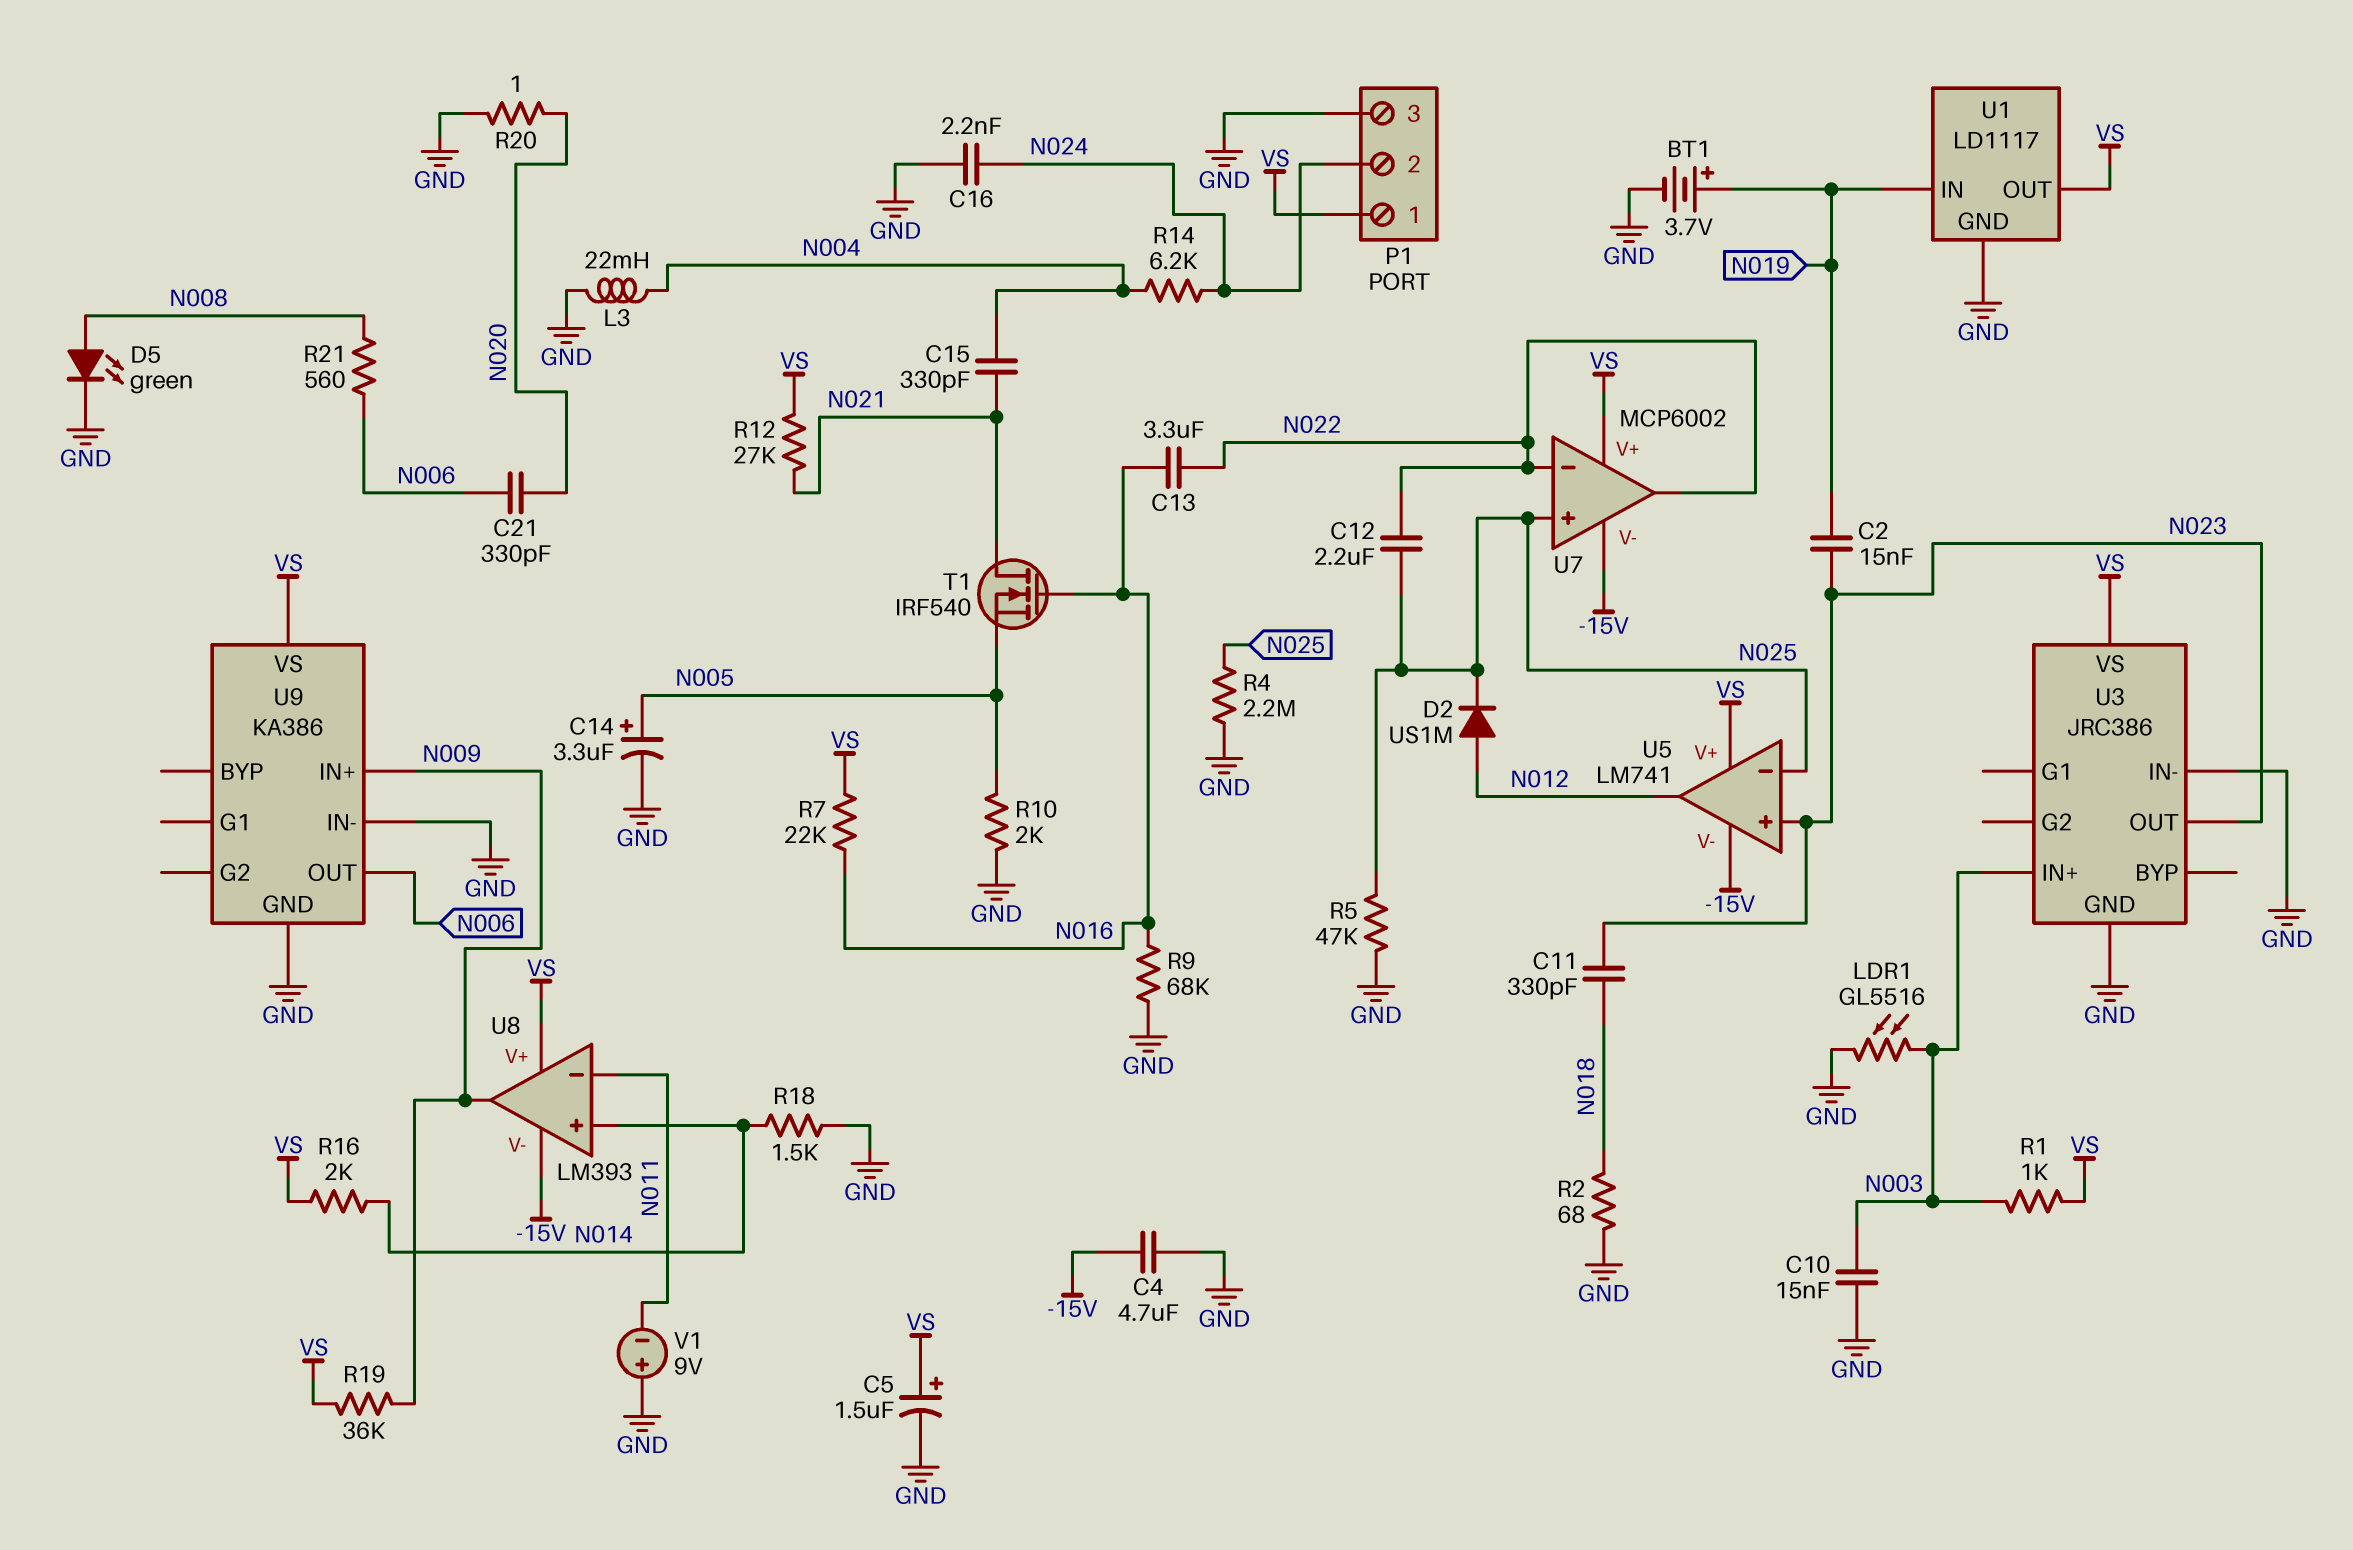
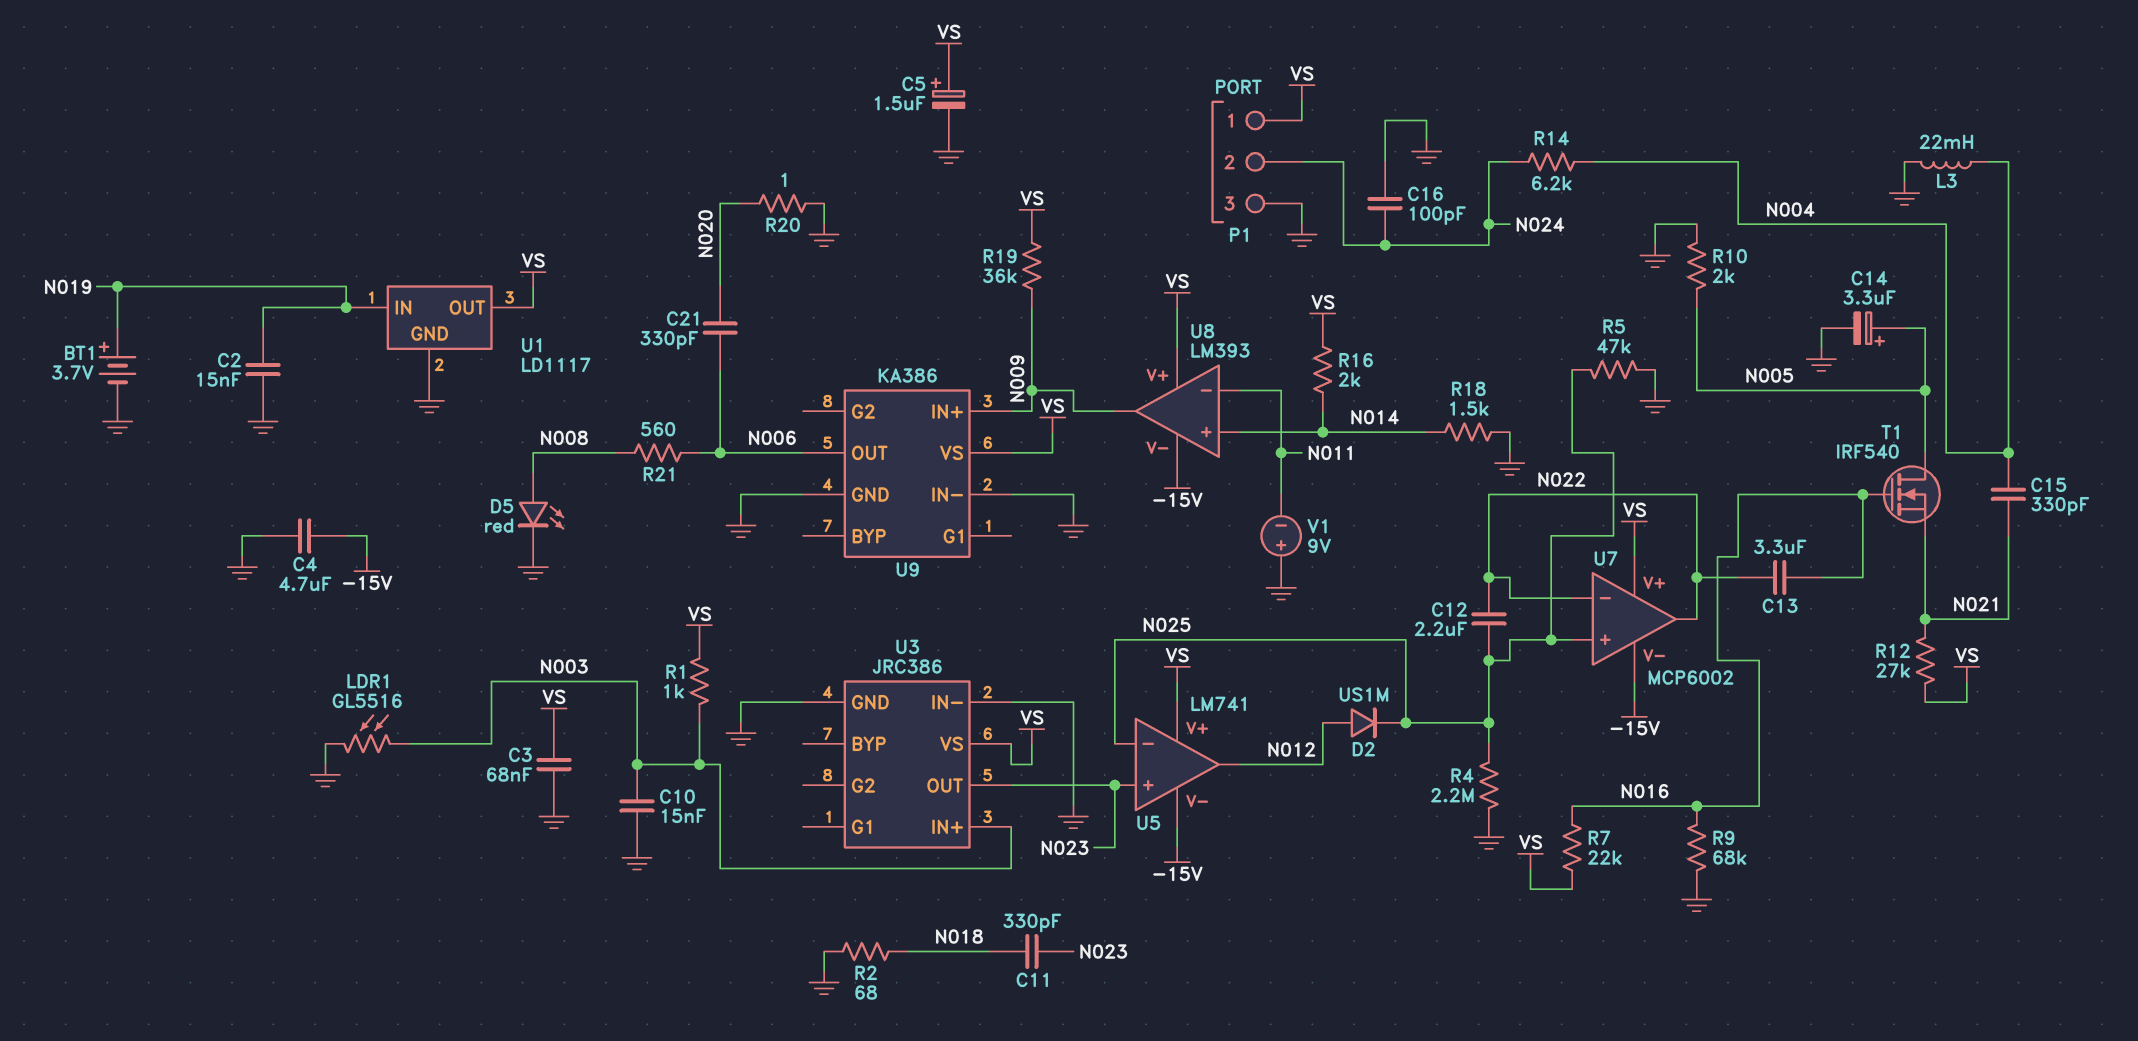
C2: 15nF (N019, N023) -> 15nF (GND, N019)
C3: none -> 68nF (GND, VS)
C16: 2.2nF (GND, N024) -> 100pF (GND, N024)
D5: LED green (A N008, K GND) -> LED red (A N008, K GND)
T1: NMOS IRF540 (G N016, D N021, S N005) -> NMOS IRF540 (G N016, D N005, S N021)

